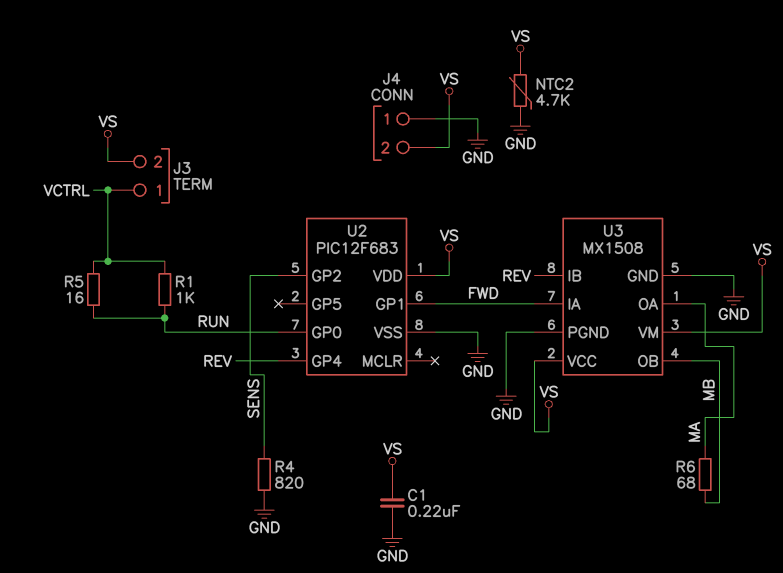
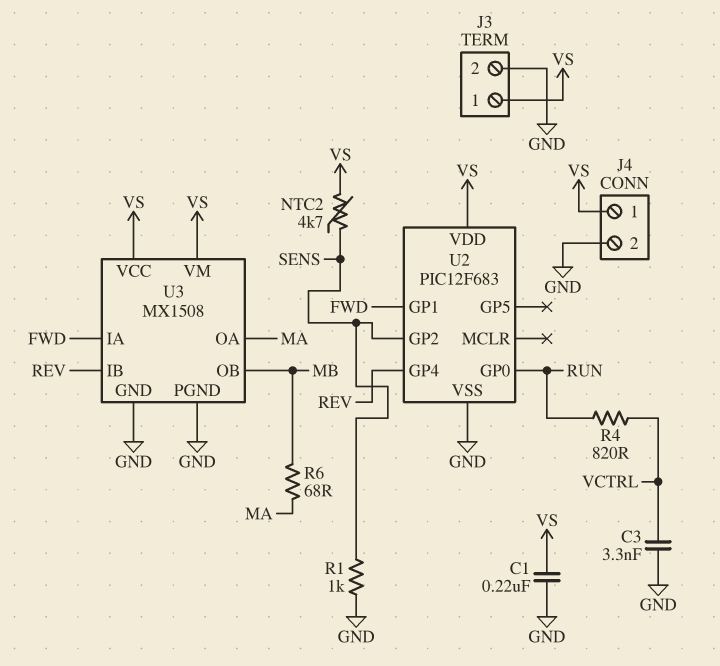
C3: none -> 3.3nF (GND, VCTRL)
J3 pin 1: VCTRL -> VS
J3 pin 2: VS -> GND
J4 pin 1: GND -> VS
J4 pin 2: VS -> GND
NTC2: 4.7k (GND, VS) -> 4.7k (SENS, VS)
R1: 1k (RUN, VCTRL) -> 1k (GND, SENS)
R4: 820 (GND, SENS) -> 820 (RUN, VCTRL)
R5: 16 (RUN, VCTRL) -> none

